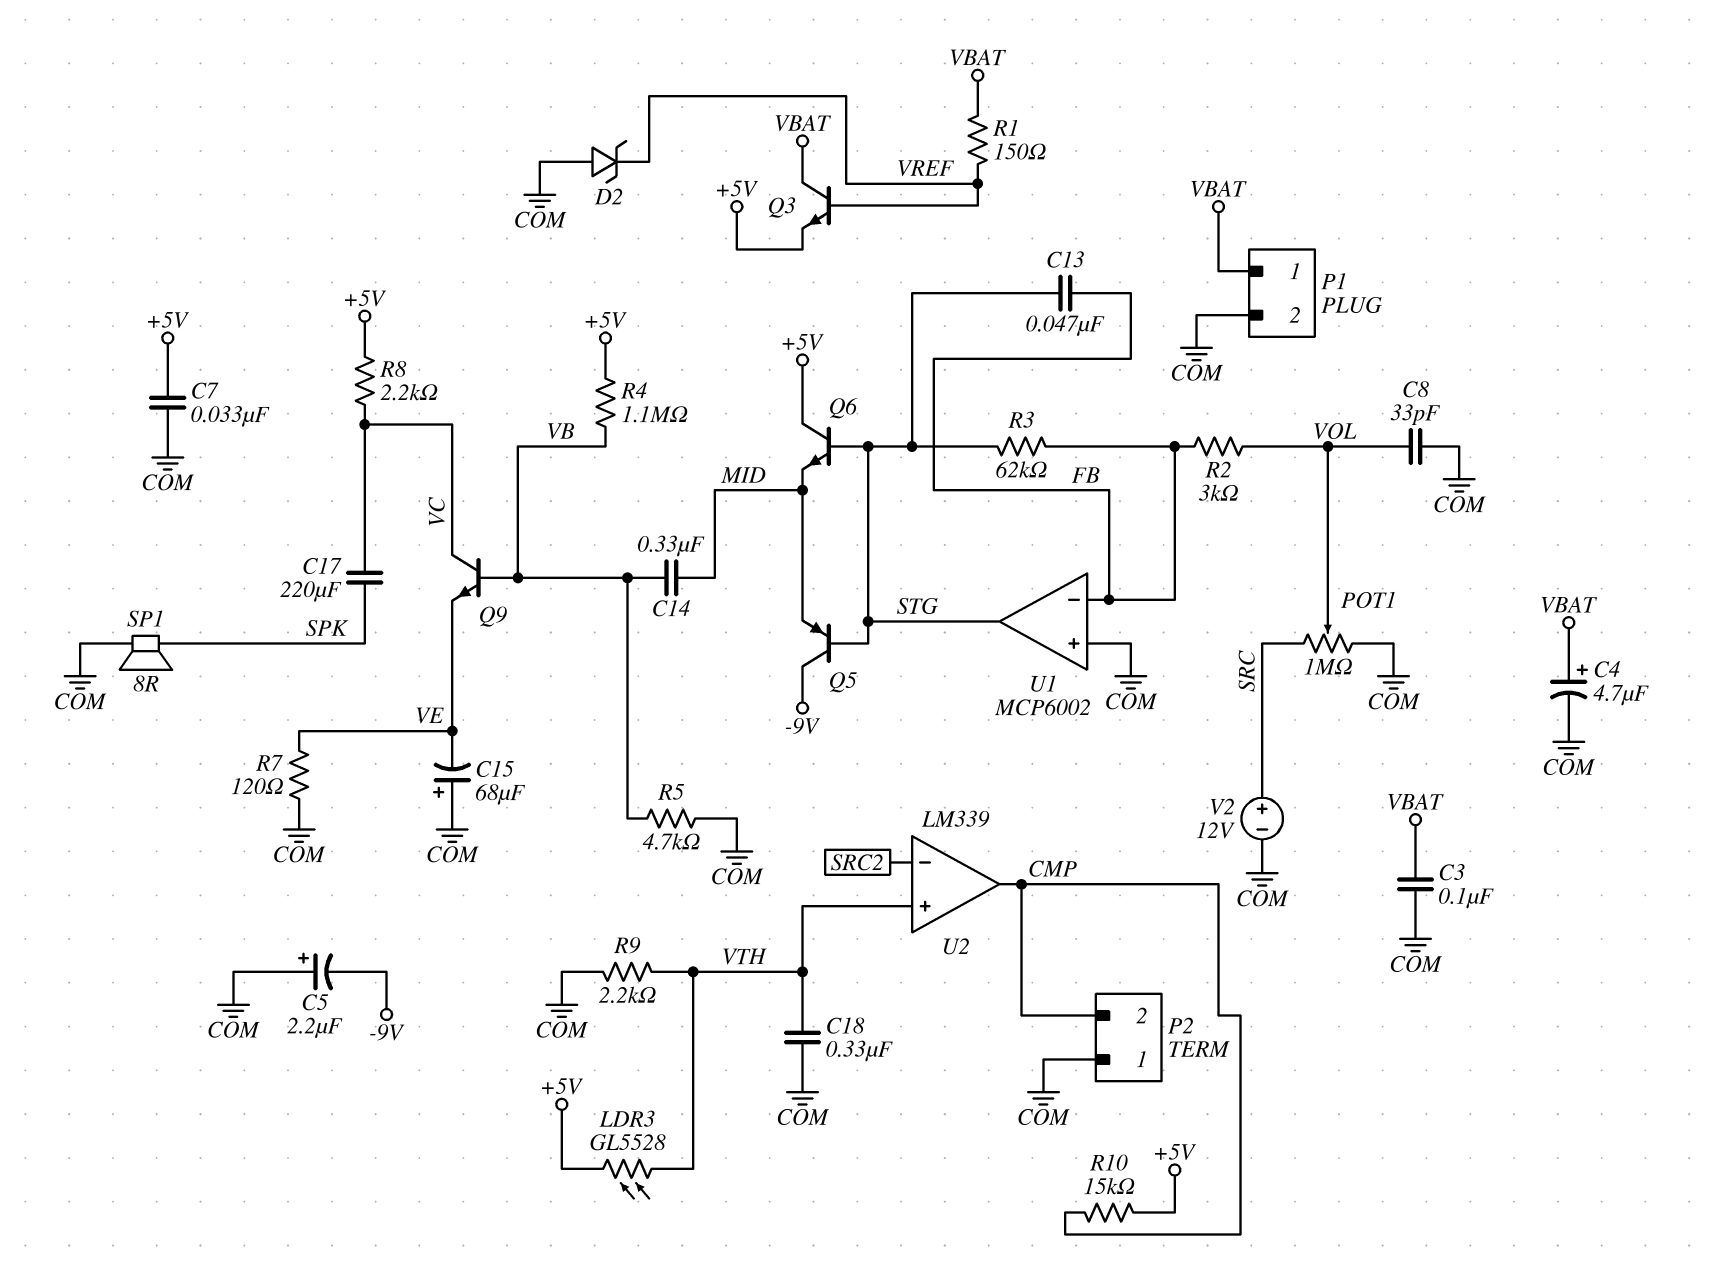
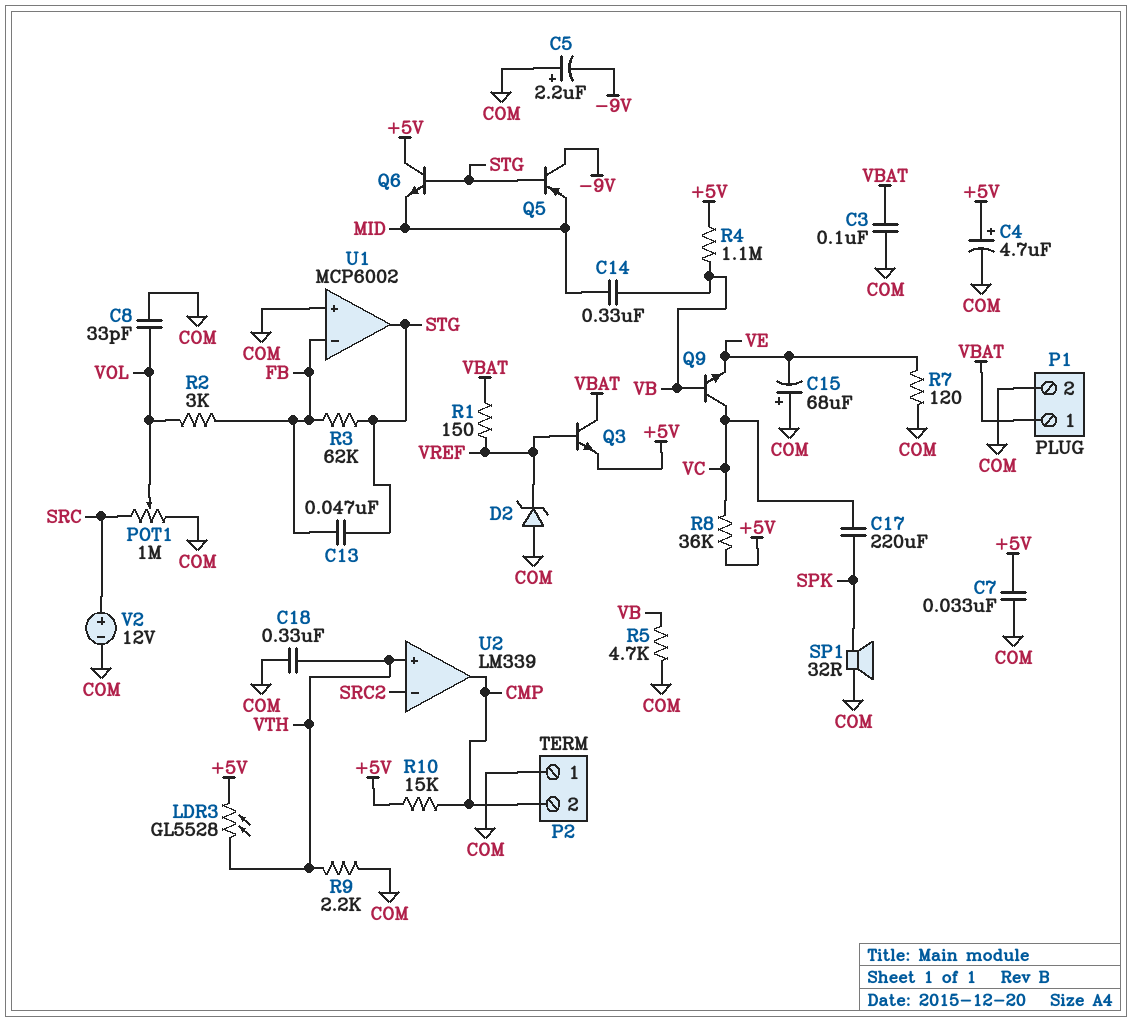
C4: 4.7uF (plus VBAT, minus COM) -> 4.7uF (plus +5V, minus COM)
R8: 2.2k (+5V, VC) -> 36k (+5V, VC)
SP1: speaker 8R (COM, SPK) -> speaker 32R (COM, SPK)

